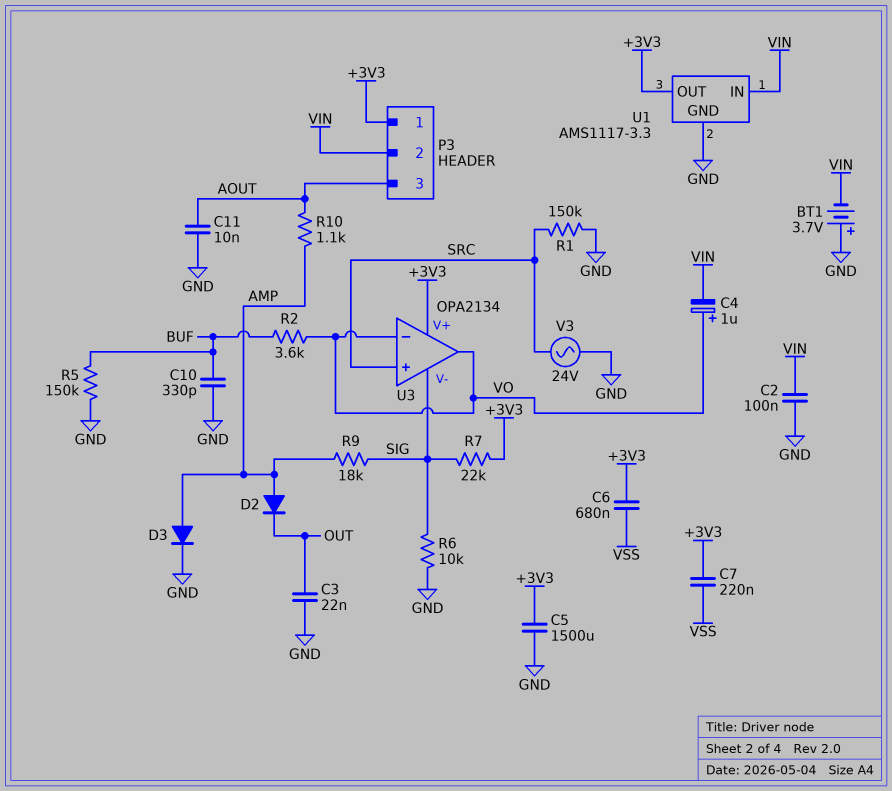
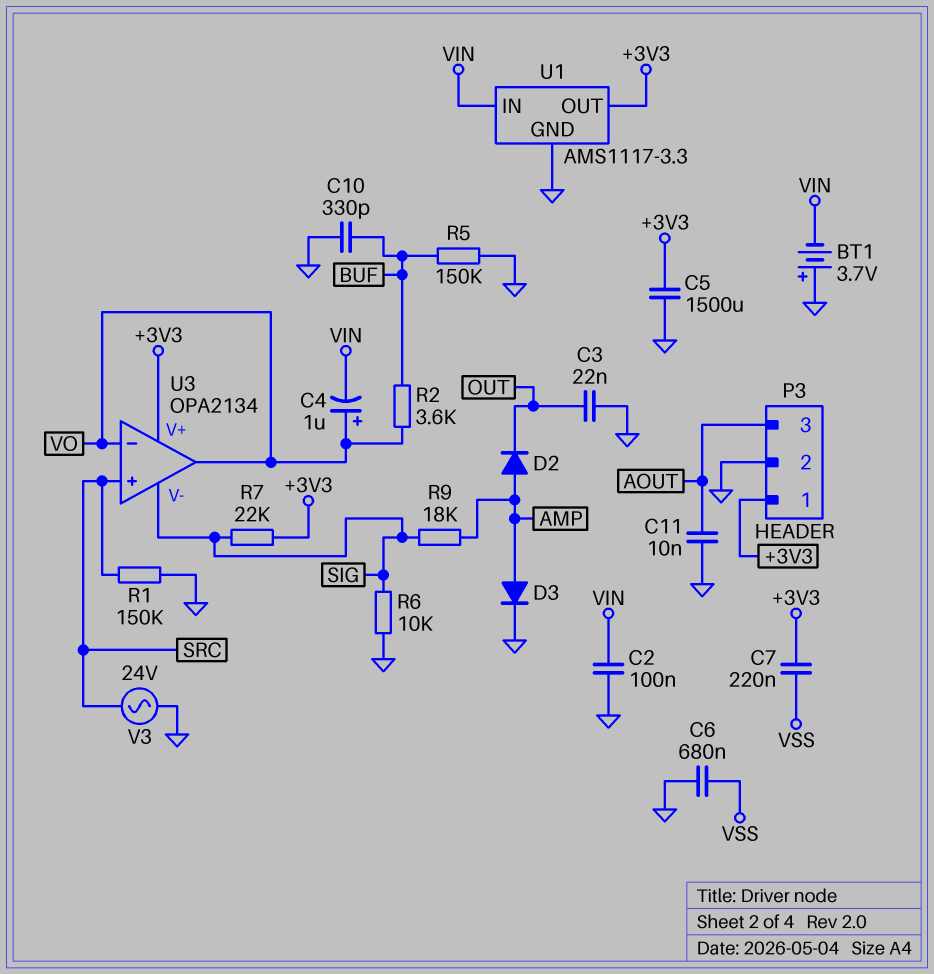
C6: 680nF (+3V3, VSS) -> 680nF (GND, VSS)
P3 pin 2: VIN -> GND
R10: 1.1k (AMP, AOUT) -> none

